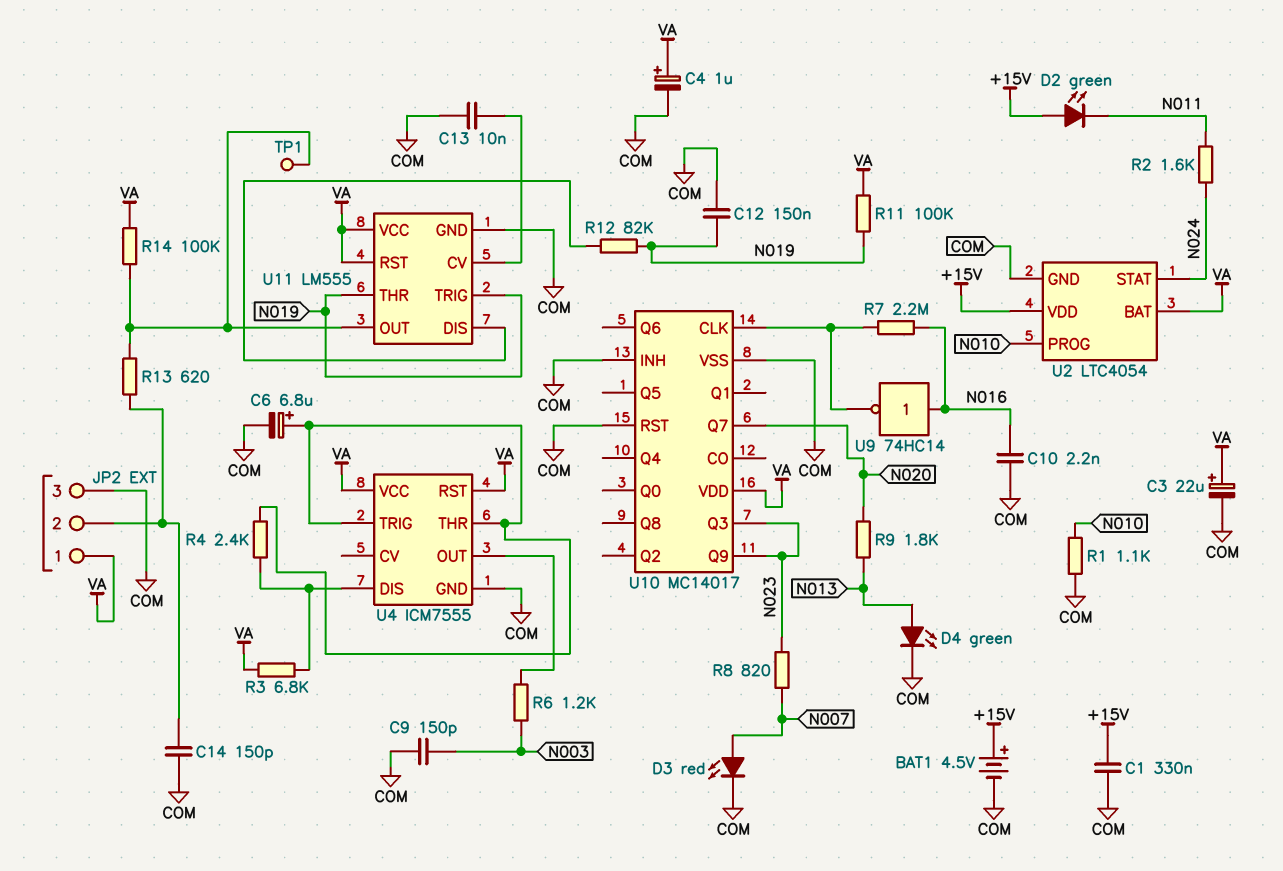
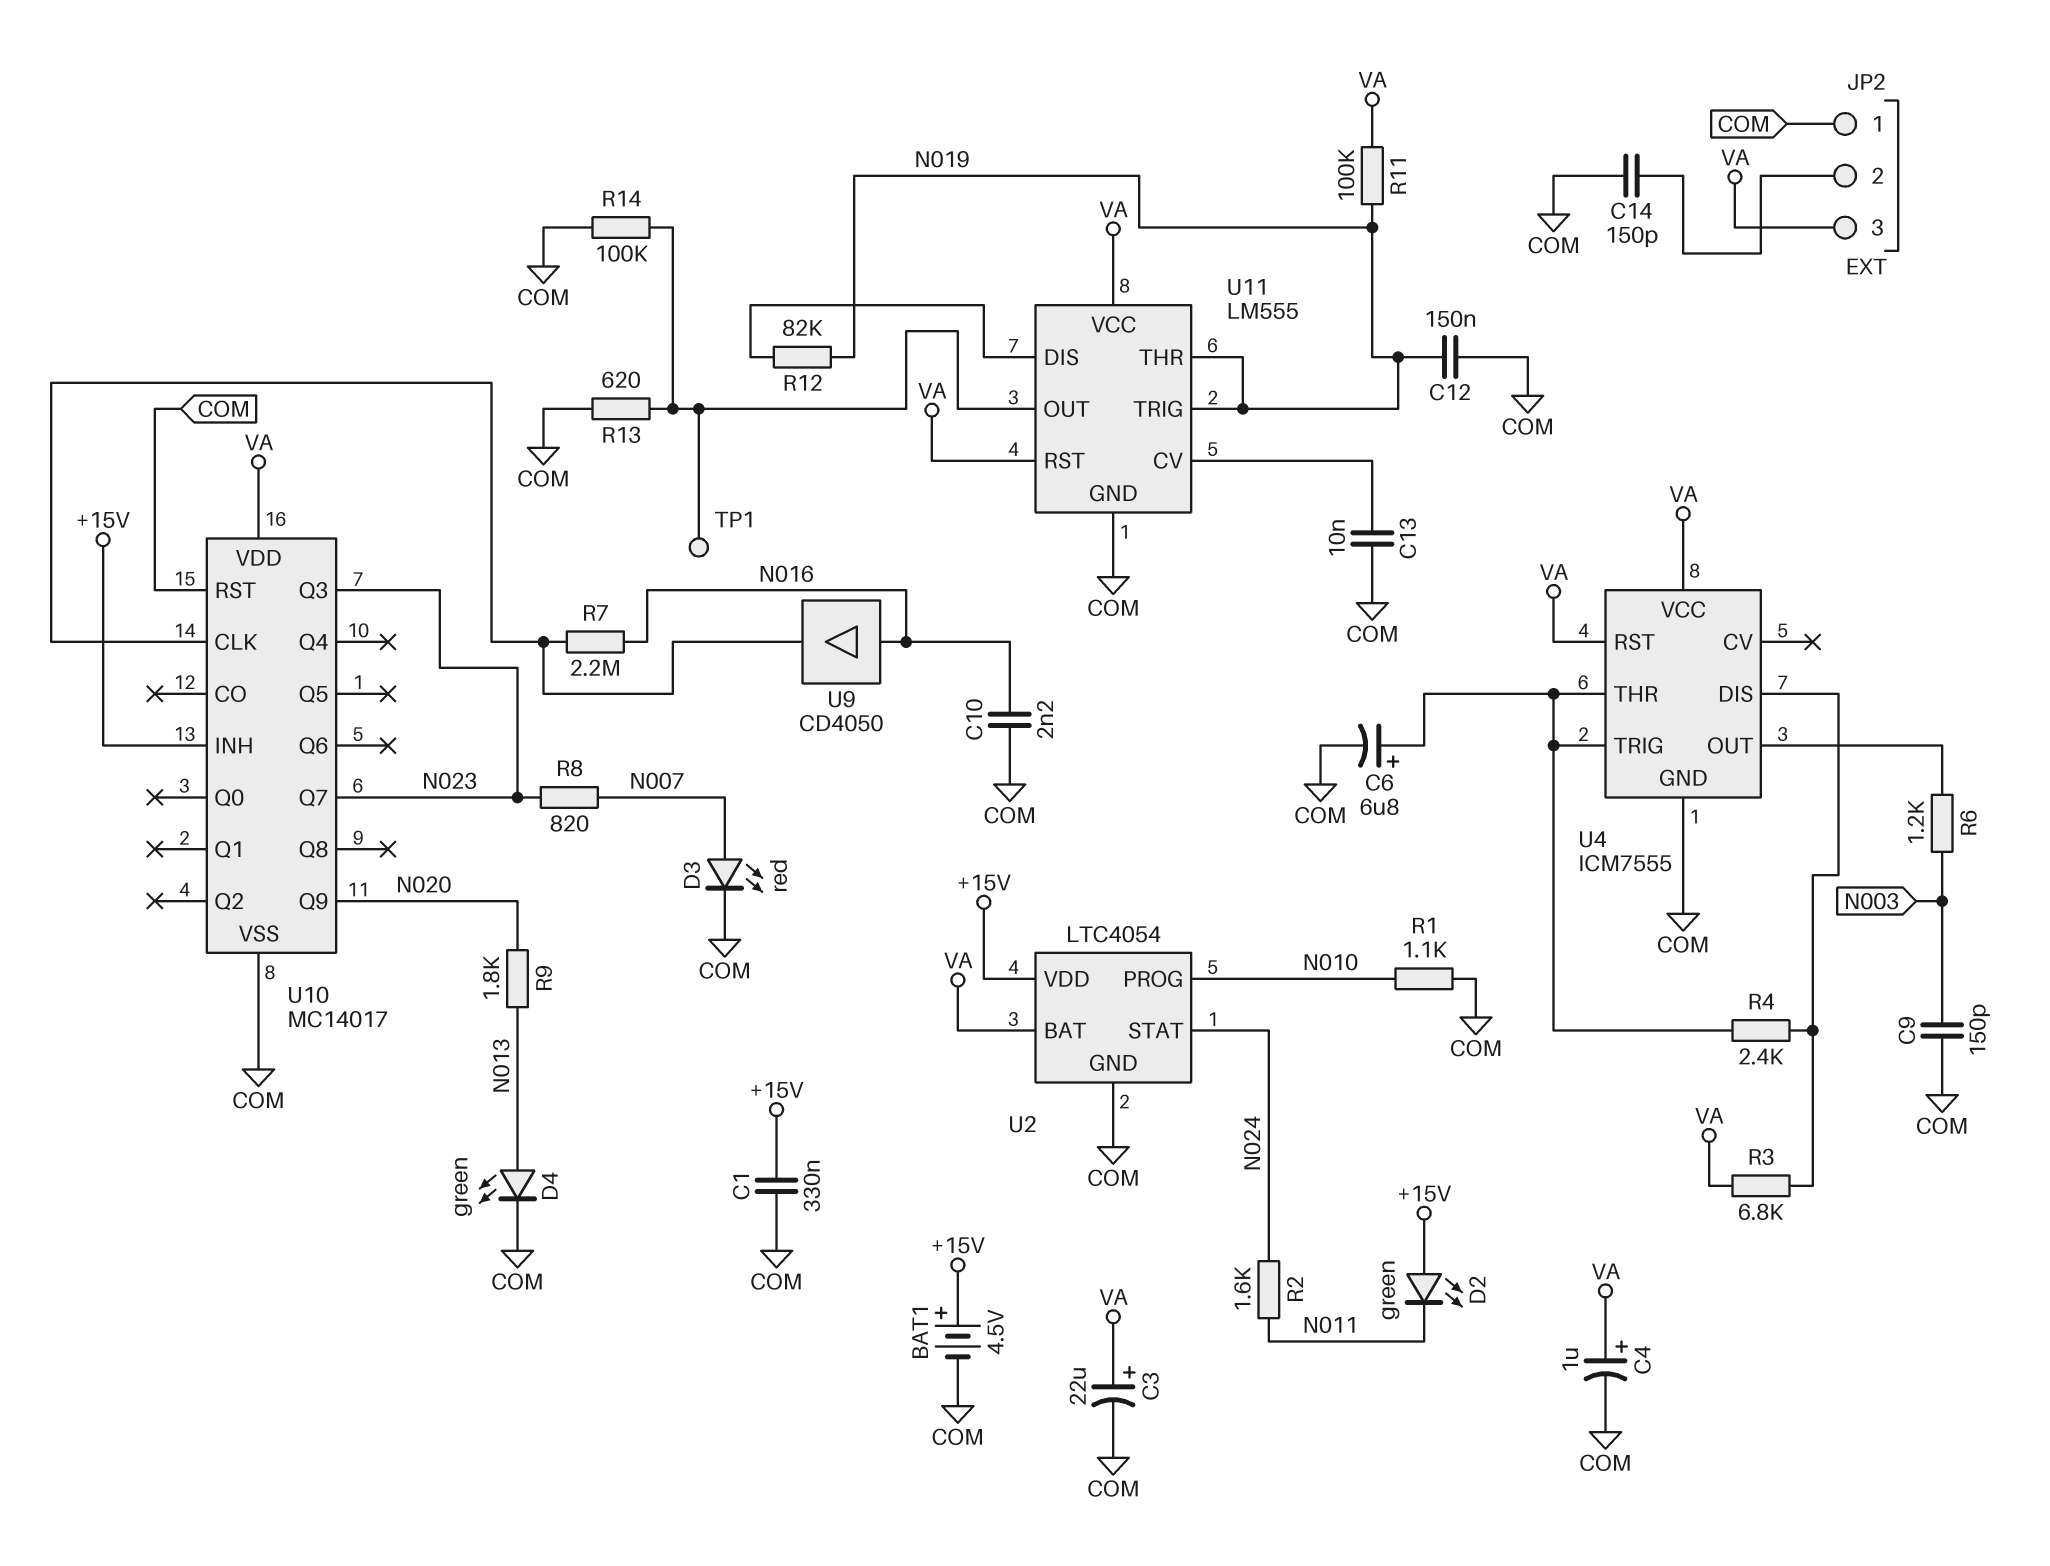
JP2 pin 1: VA -> COM
JP2 pin 3: COM -> VA
R13: 620 (JP2/2, U11/OUT) -> 620 (COM, U11/OUT)
R14: 100k (U11/OUT, VA) -> 100k (COM, U11/OUT)
U9: NOT 74HC14 (in N016, out U10/CLK) -> buffer CD4050 (in N016, out U10/CLK)
U10 pin INH: COM -> +15V
U10 pin Q7: N020 -> N023
U10 pin Q9: N023 -> N020

